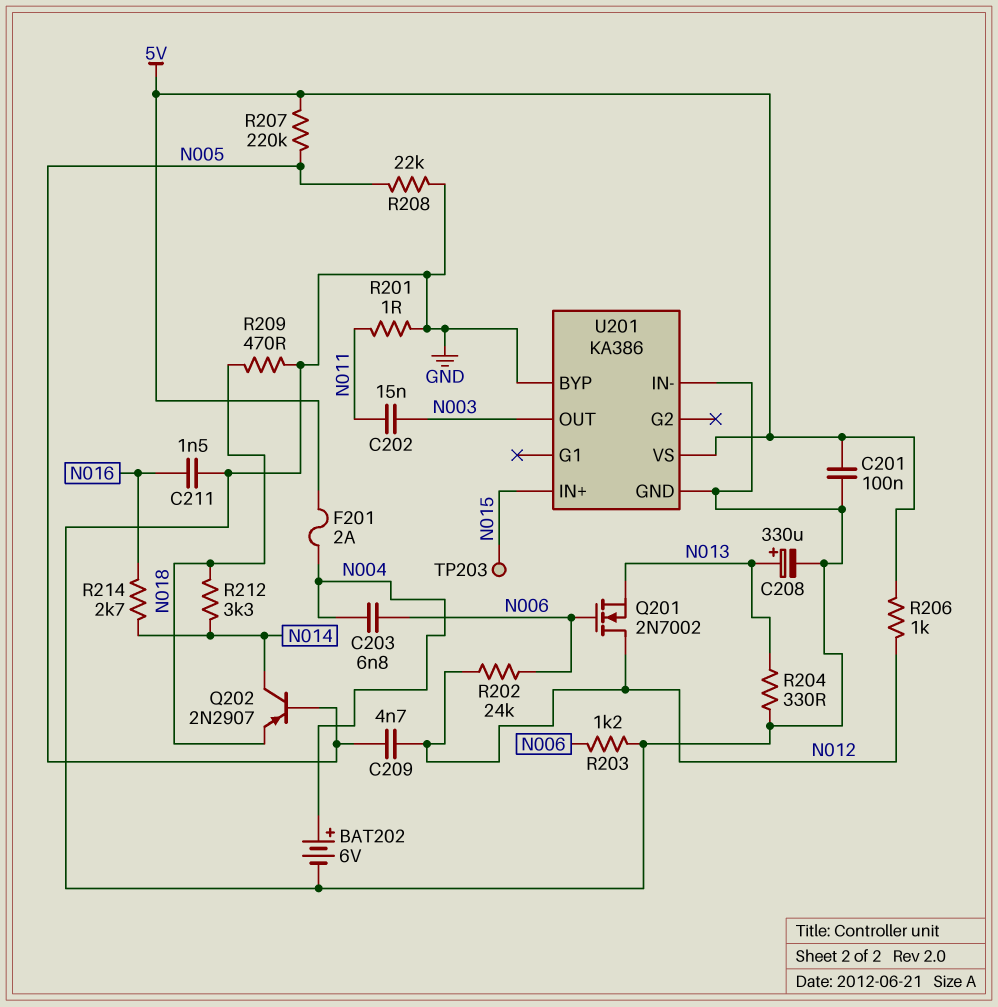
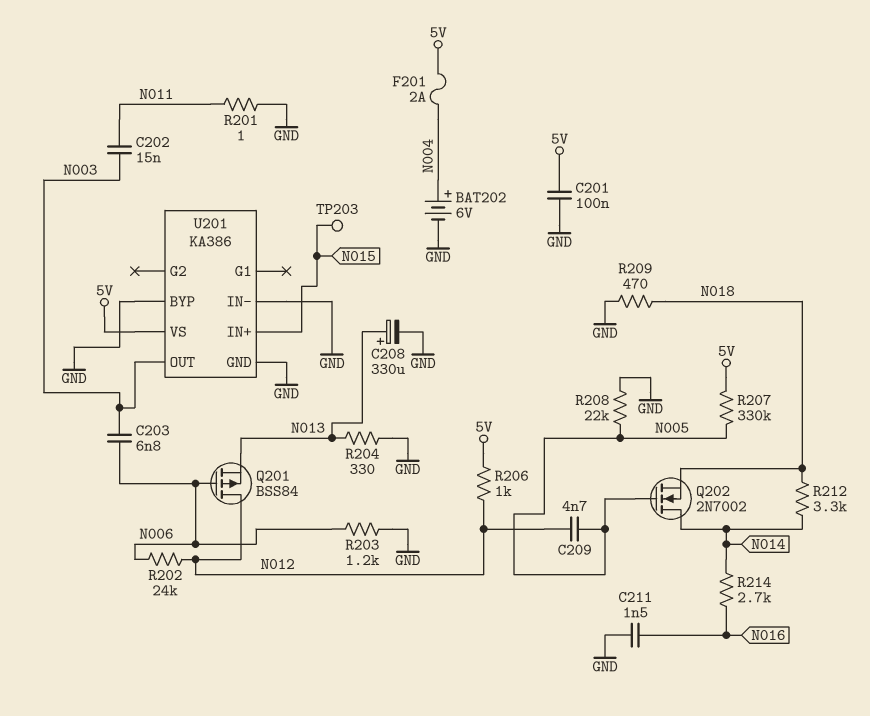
C203: 6.8nF (N004, N006) -> 6.8nF (N003, N006)
Q201: NMOS 2N7002 (G N006, D N012, S N013) -> PMOS BSS84 (G N006, D N012, S N013)
Q202: PNP 2N2907 (B N005, C N014, E N018) -> NMOS 2N7002 (G N005, D N014, S N018)
R207: 220k (5V, N005) -> 330k (5V, N005)

